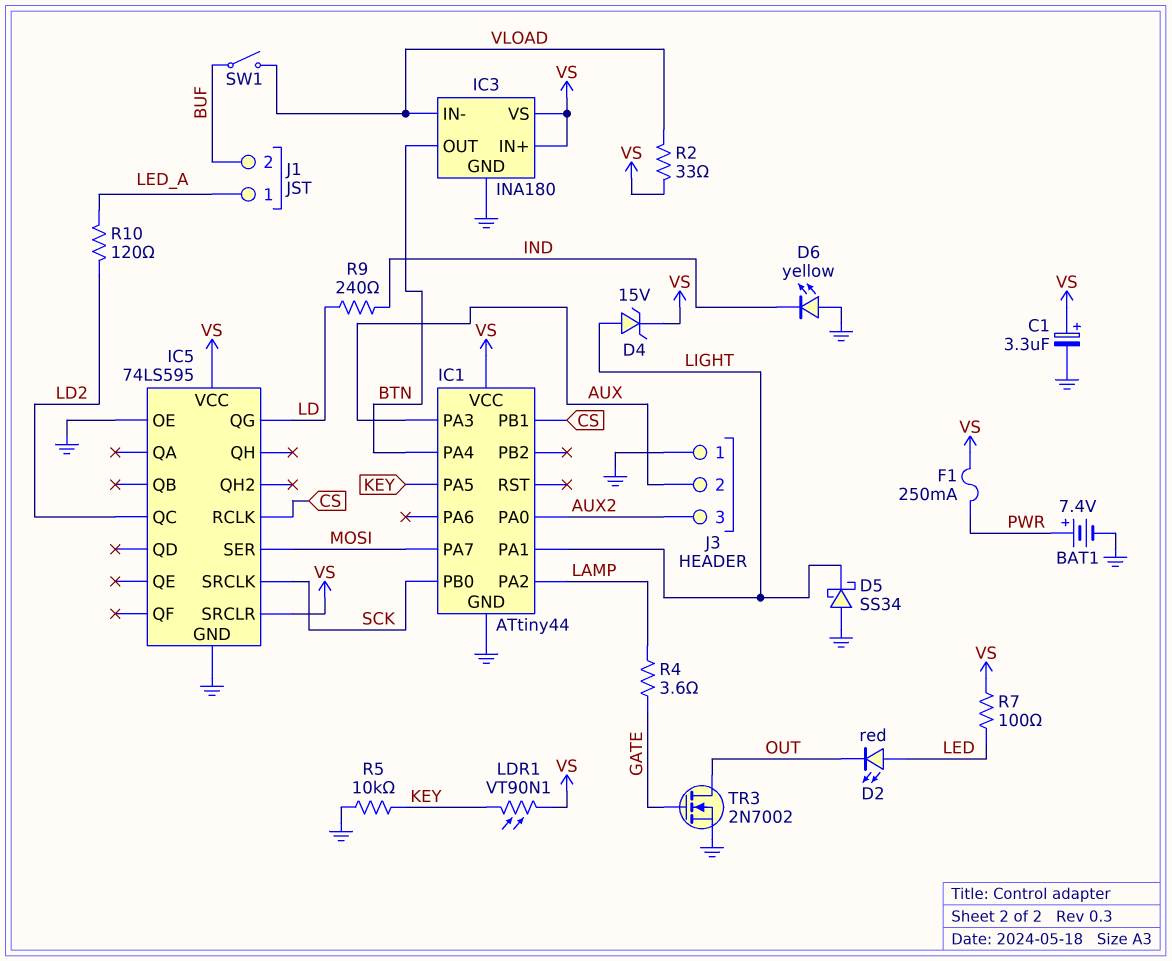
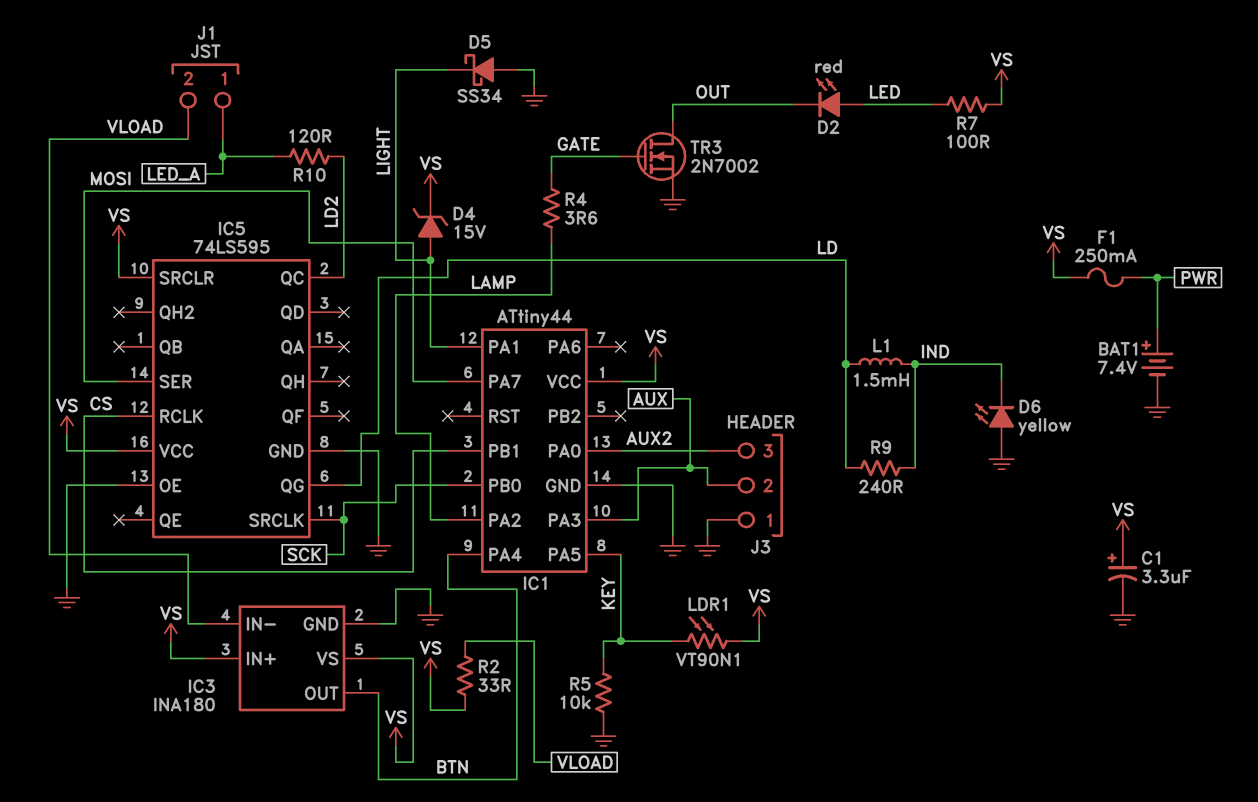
J1 pin 2: BUF -> VLOAD
L1: none -> 1.5mH (IND, LD)
SW1: switch (BUF, VLOAD) -> none

